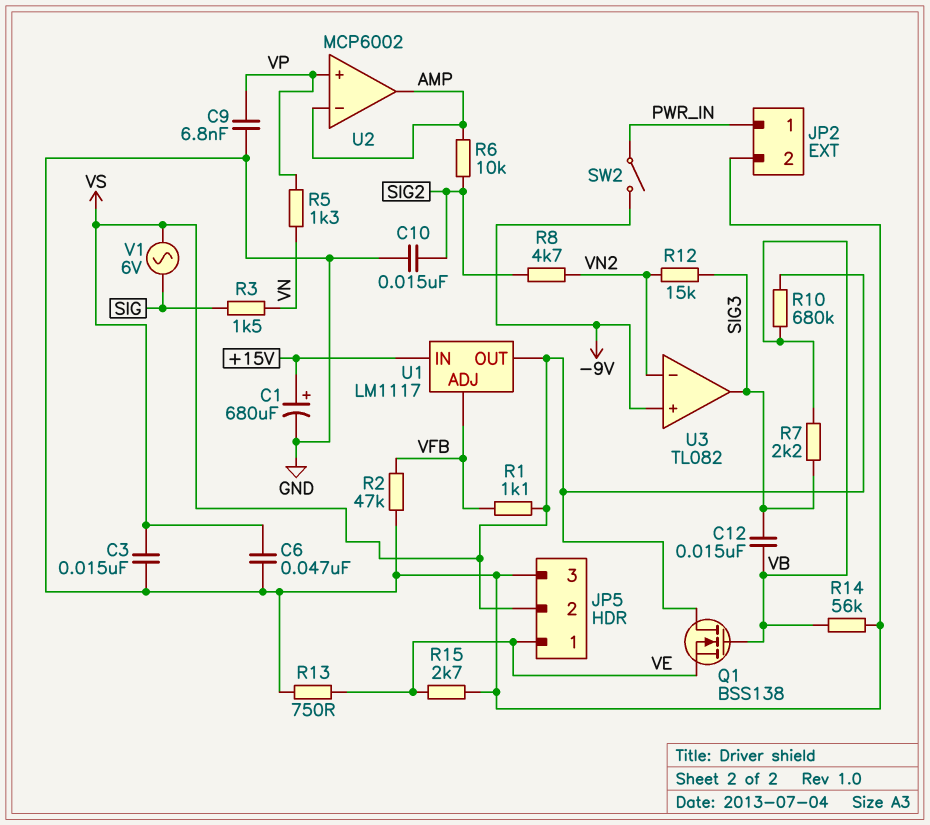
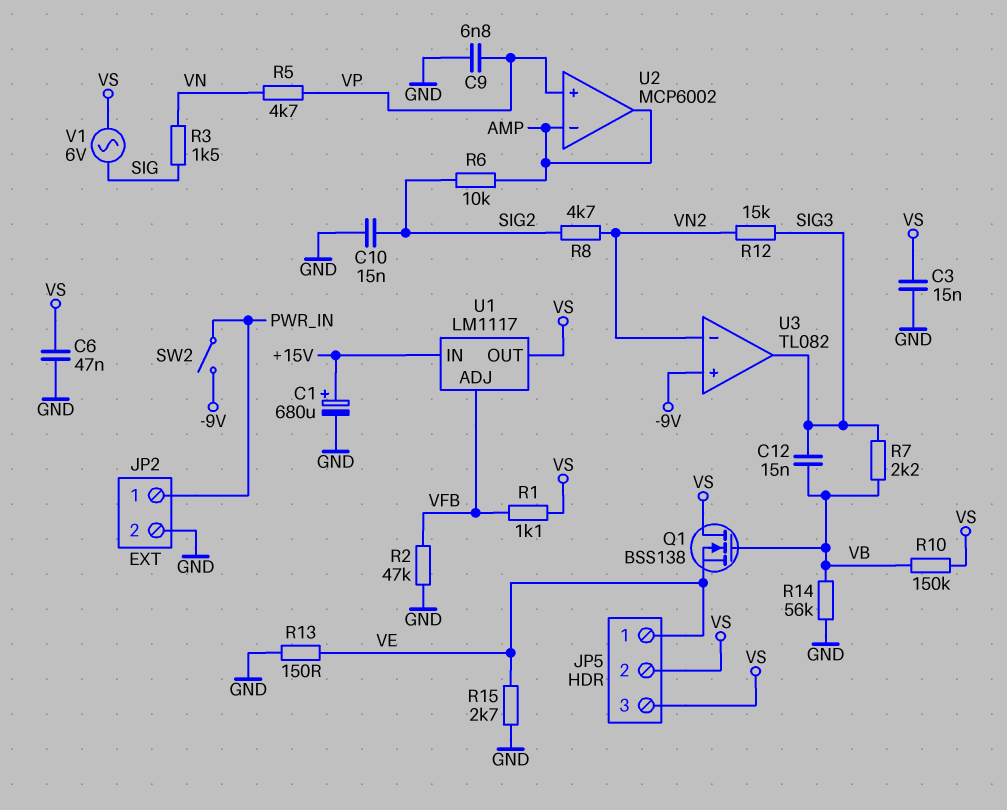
JP5 pin 3: GND -> VS
R5: 1.3k (VN, VP) -> 4.7k (VN, VP)
R10: 680k (VB, VS) -> 150k (VB, VS)
R13: 750 (GND, VE) -> 150 (GND, VE)

